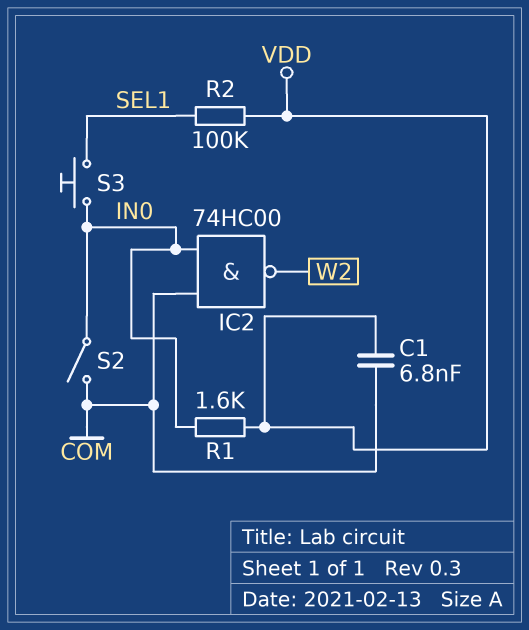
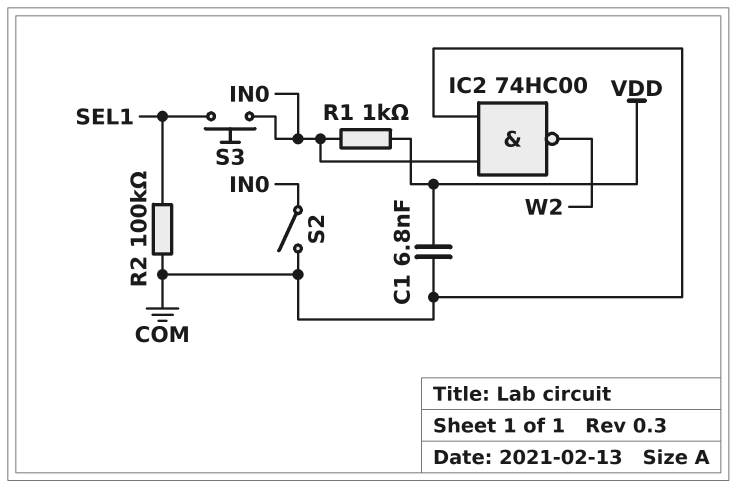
R1: 1.6k (IN0, VDD) -> 1k (IN0, VDD)
R2: 100k (SEL1, VDD) -> 100k (COM, SEL1)

